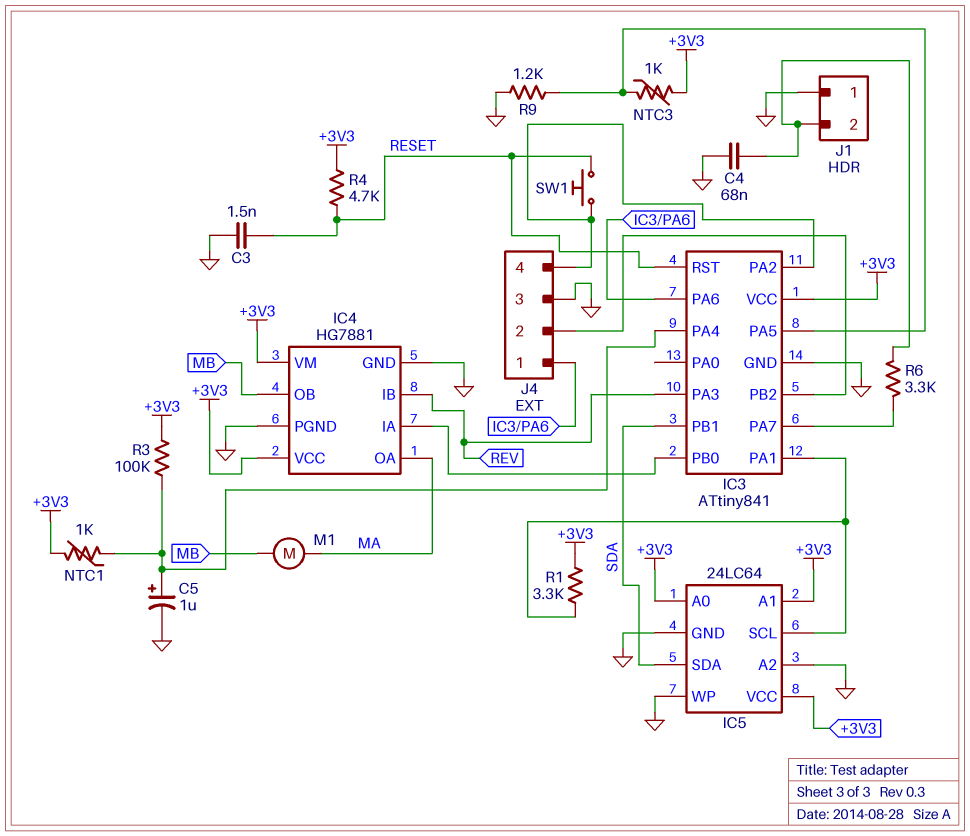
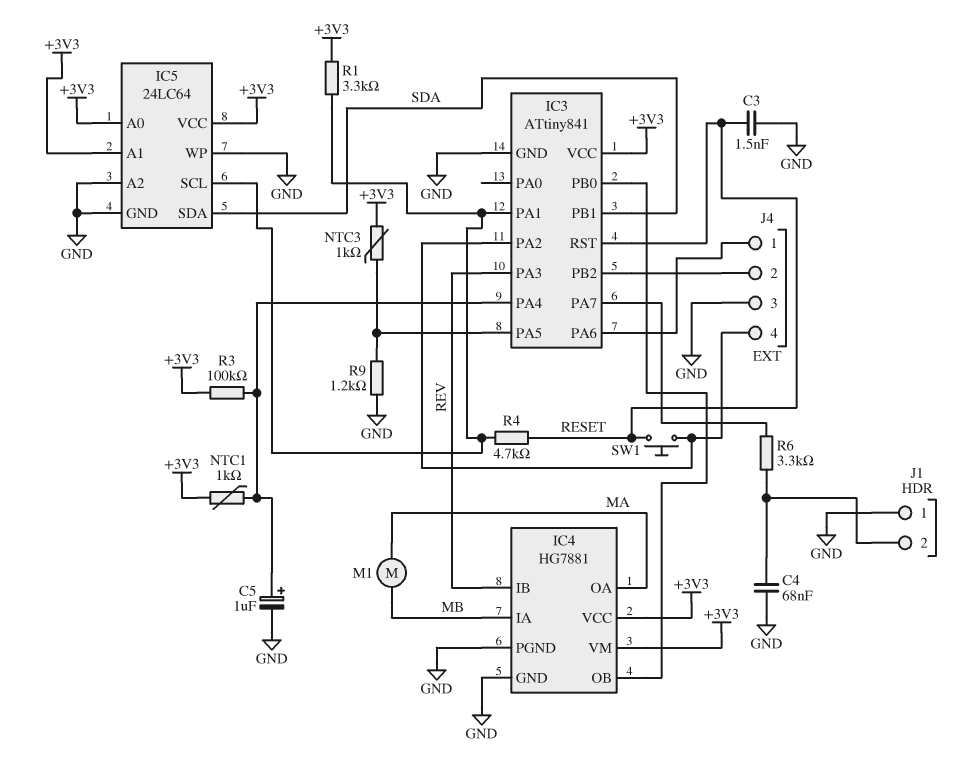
IC4 pin IA: IC3/PB0 -> MB
IC4 pin OB: MB -> IC3/PB0
R4: 4.7k (+3V3, RESET) -> 4.7k (IC3/PA1, RESET)

